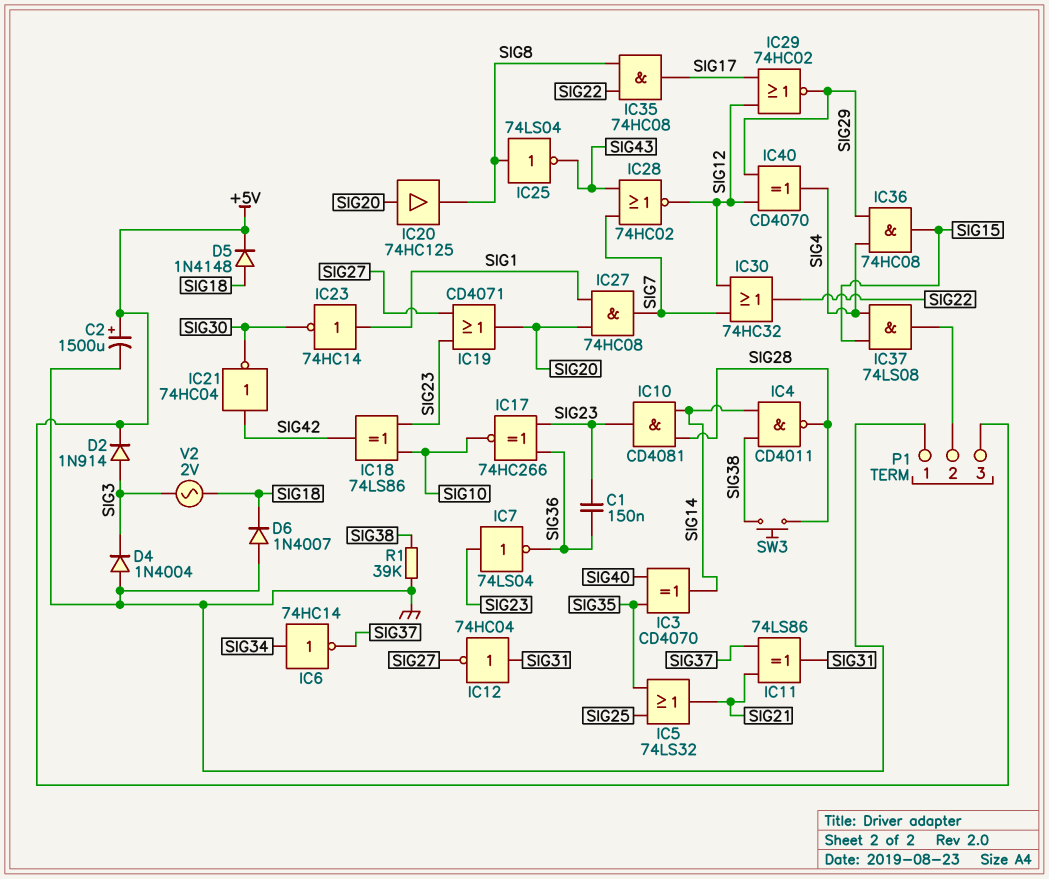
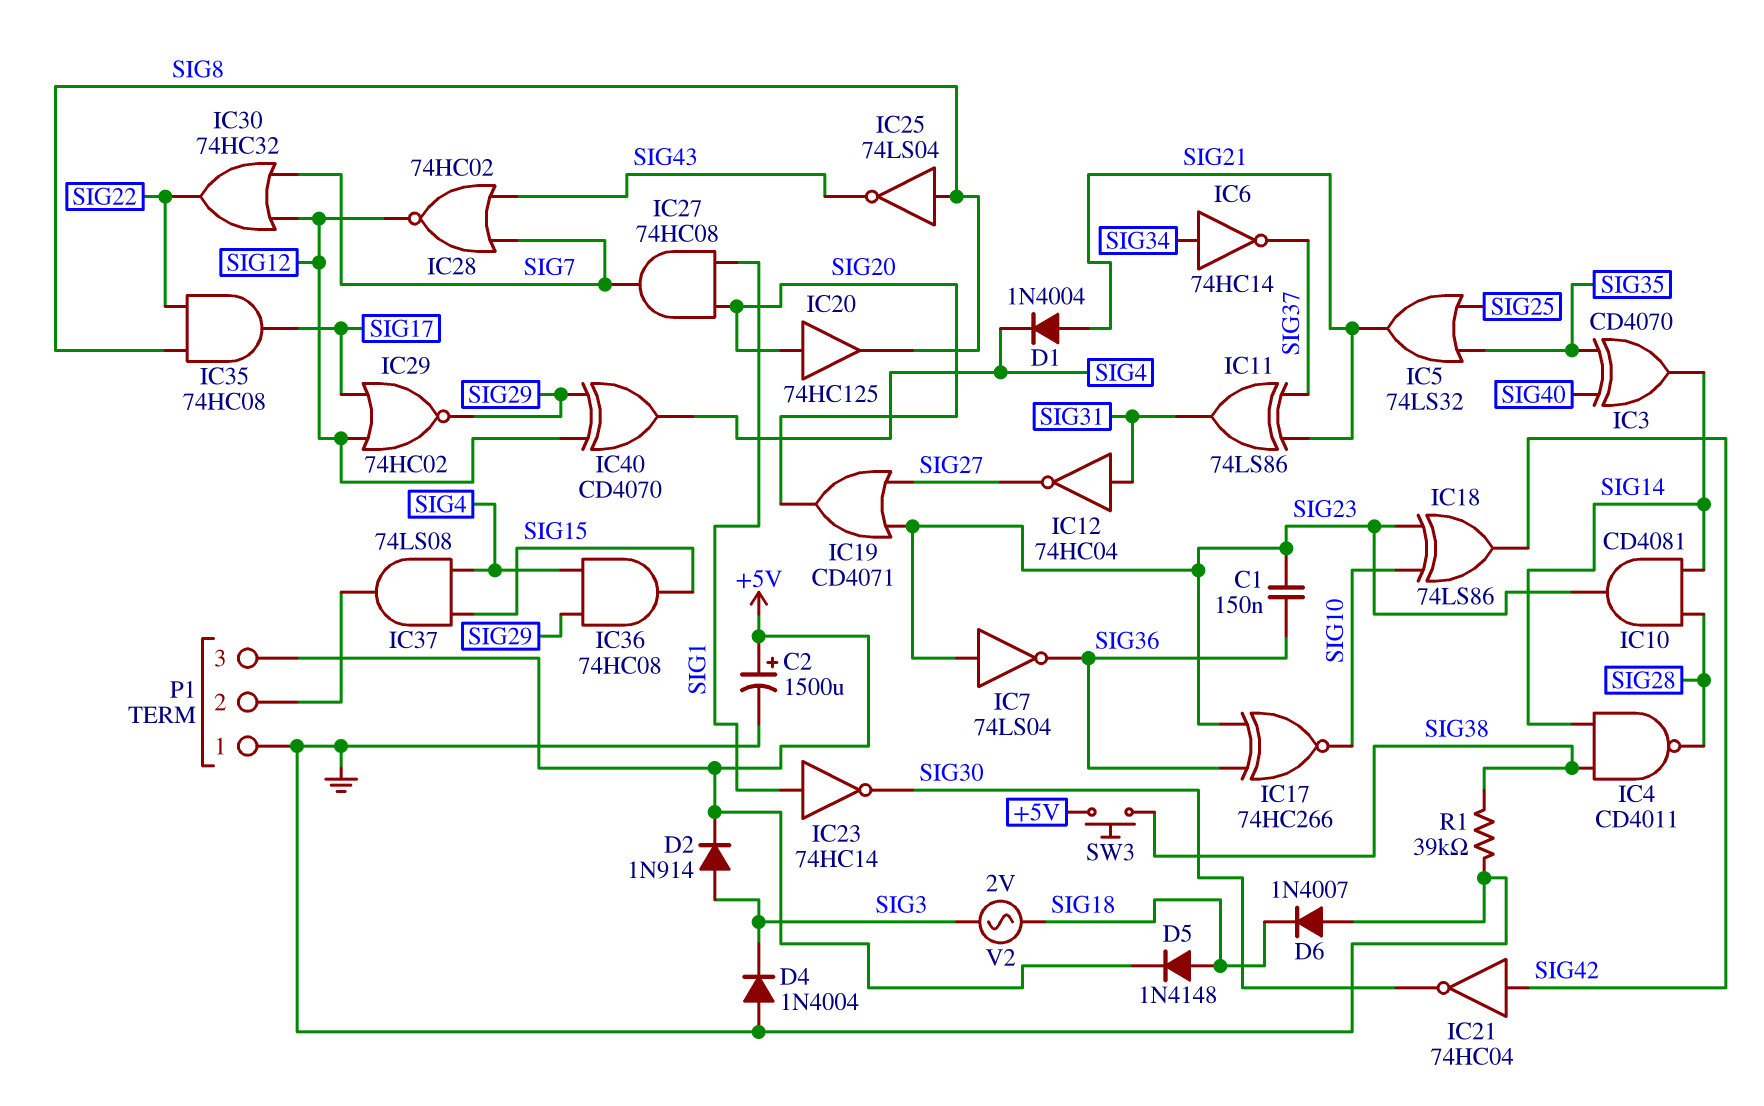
D1: none -> diode 1N4004 (A SIG21, K SIG4)
SW3: button (SIG28, SIG38) -> button (+5V, SIG38)

